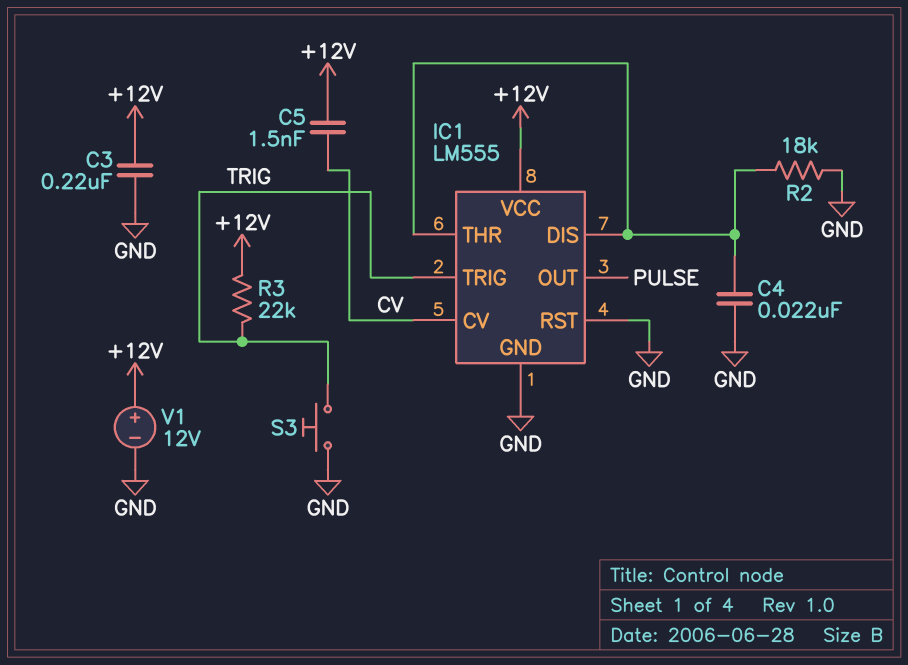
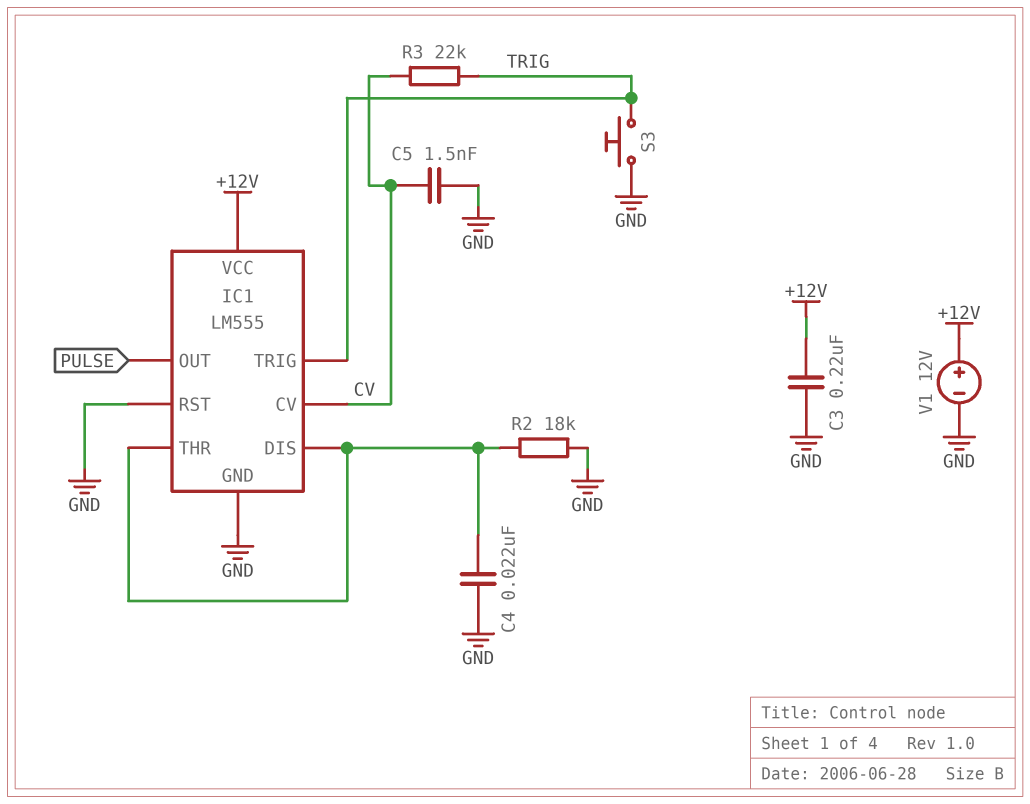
C5: 1.5nF (+12V, CV) -> 1.5nF (CV, GND)
R3: 22k (+12V, TRIG) -> 22k (CV, TRIG)

